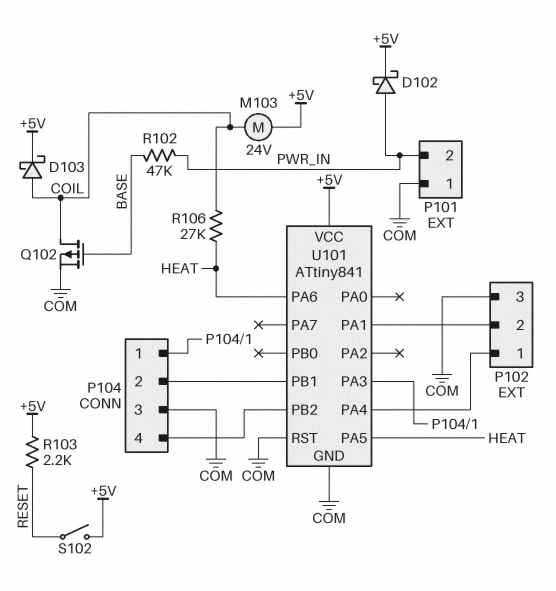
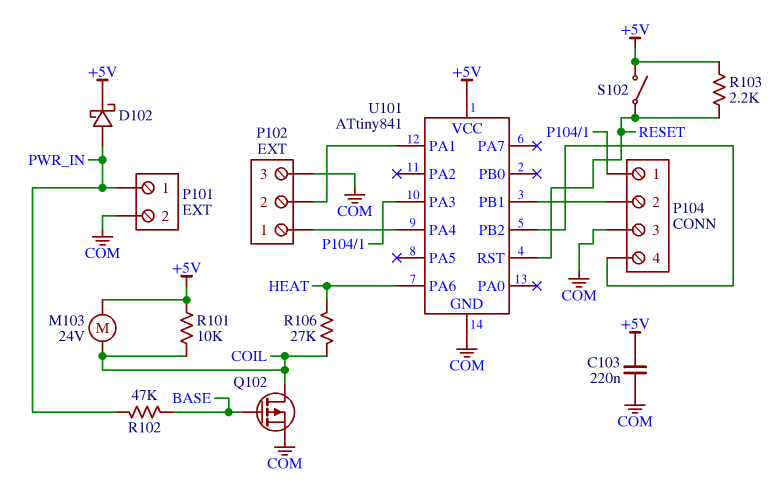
C103: none -> 220nF (+5V, COM)
D103: schottky (A COIL, K +5V) -> none
P101 pin 1: COM -> PWR_IN
P101 pin 2: PWR_IN -> COM
R101: none -> 10k (+5V, COIL)
U101 pin PA5: HEAT -> none
U101 pin RST: COM -> RESET

